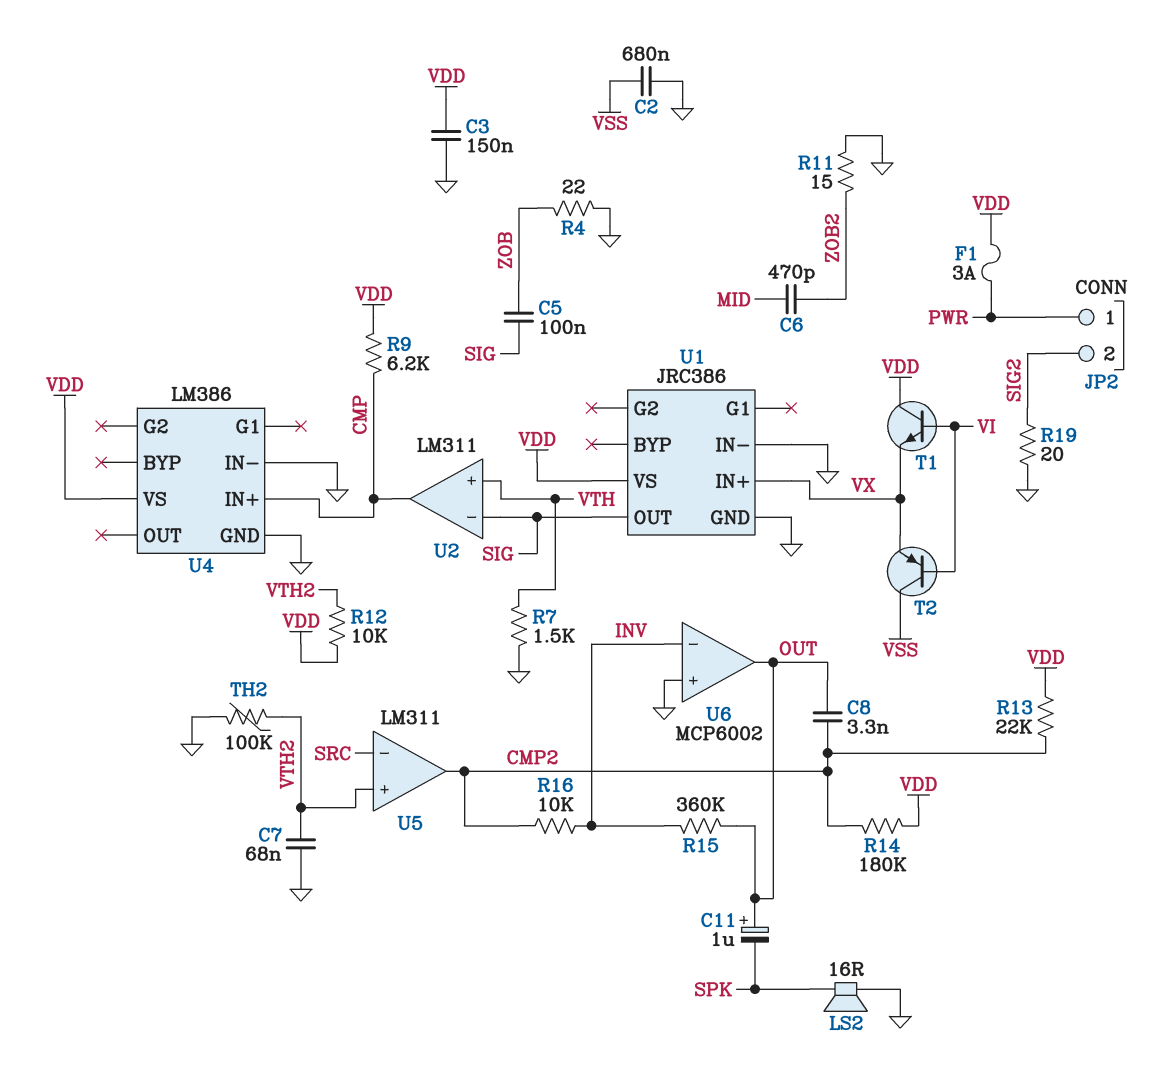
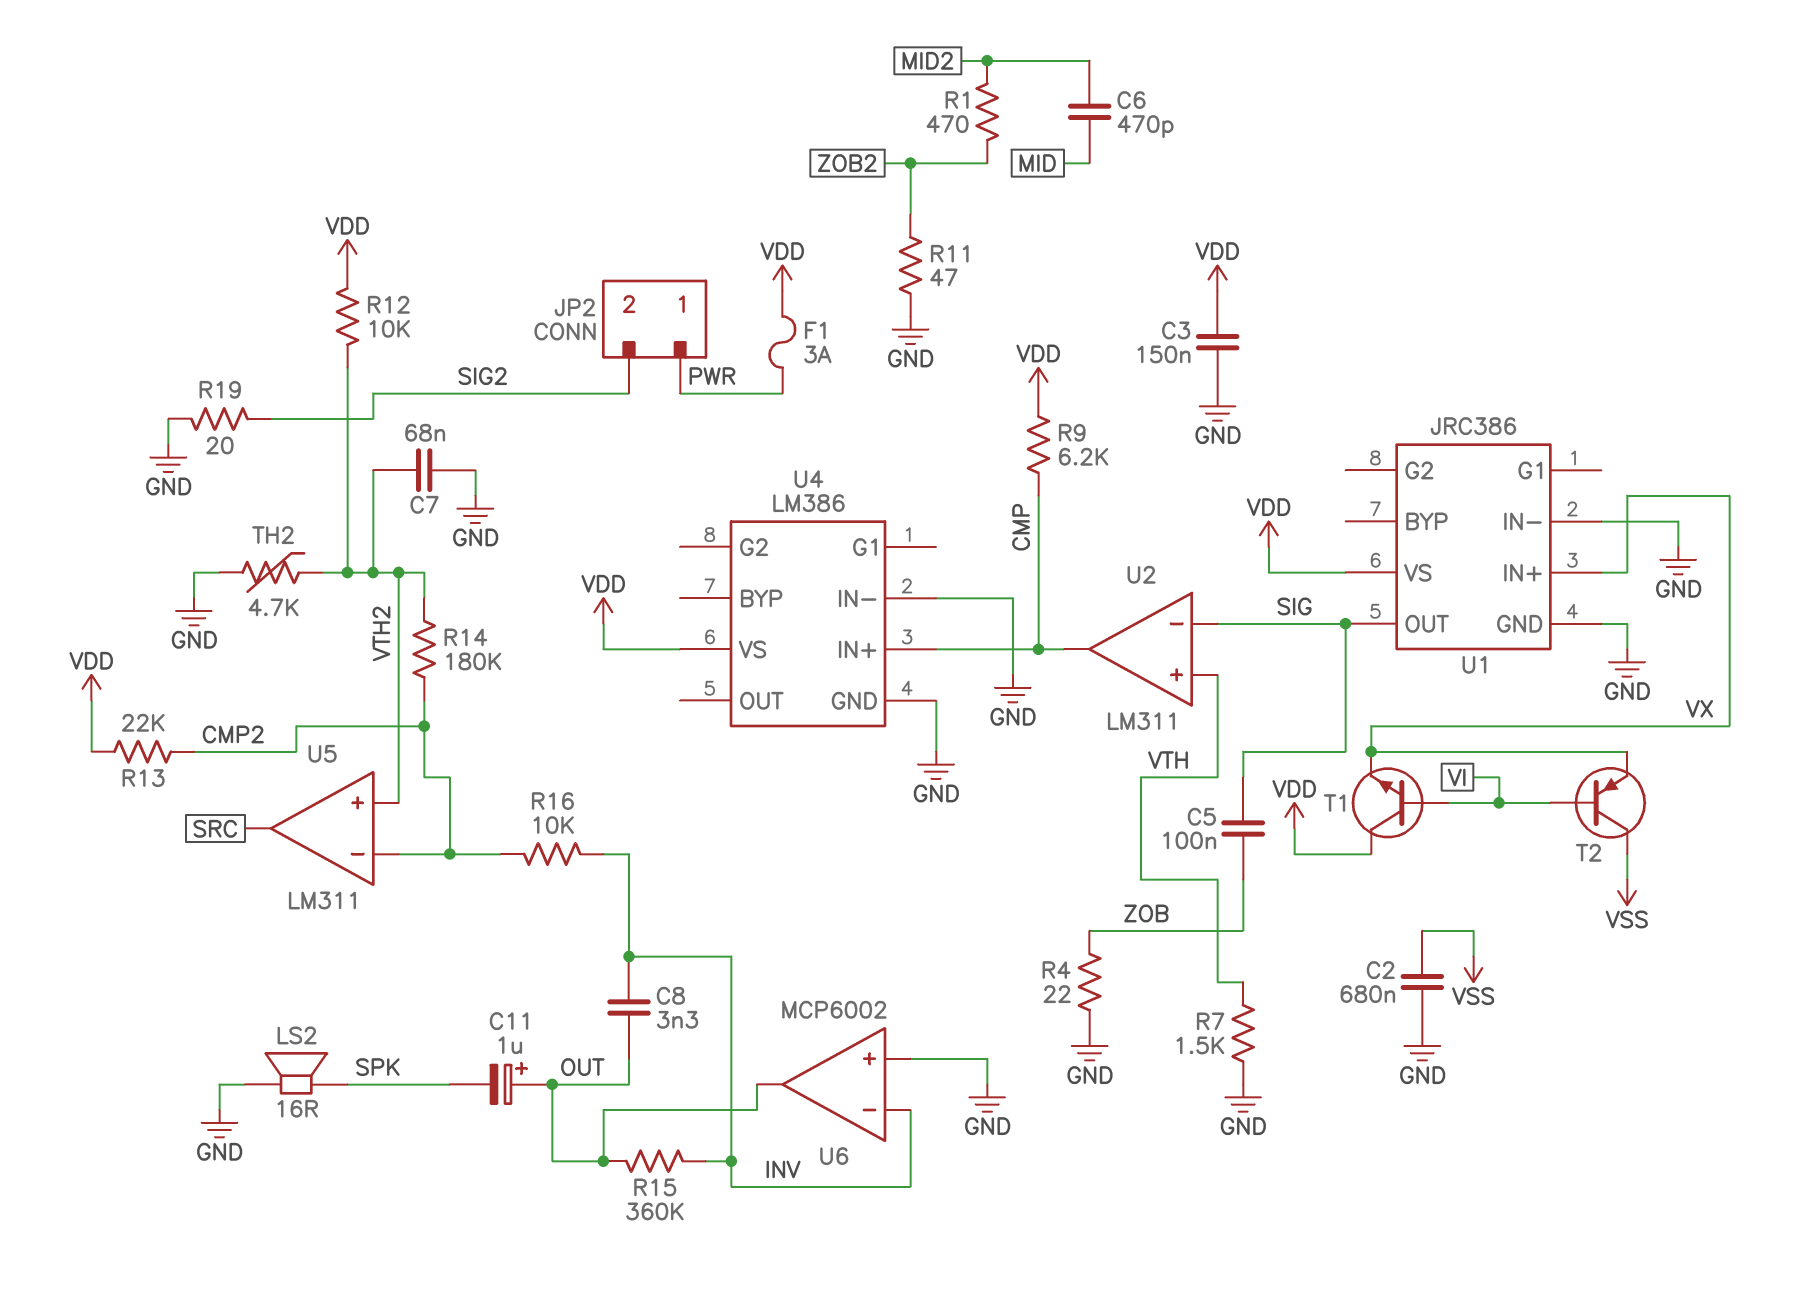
C6: 470pF (MID, ZOB2) -> 470pF (MID, MID2)
C8: 3.3nF (CMP2, OUT) -> 3.3nF (INV, OUT)
R1: none -> 470 (MID2, ZOB2)
R11: 15 (GND, ZOB2) -> 47 (GND, ZOB2)
R14: 180k (CMP2, VDD) -> 180k (CMP2, VTH2)
TH2: 100k (GND, VTH2) -> 4.7k (GND, VTH2)
U5 pin in-: SRC -> CMP2
U5 pin out: CMP2 -> SRC

